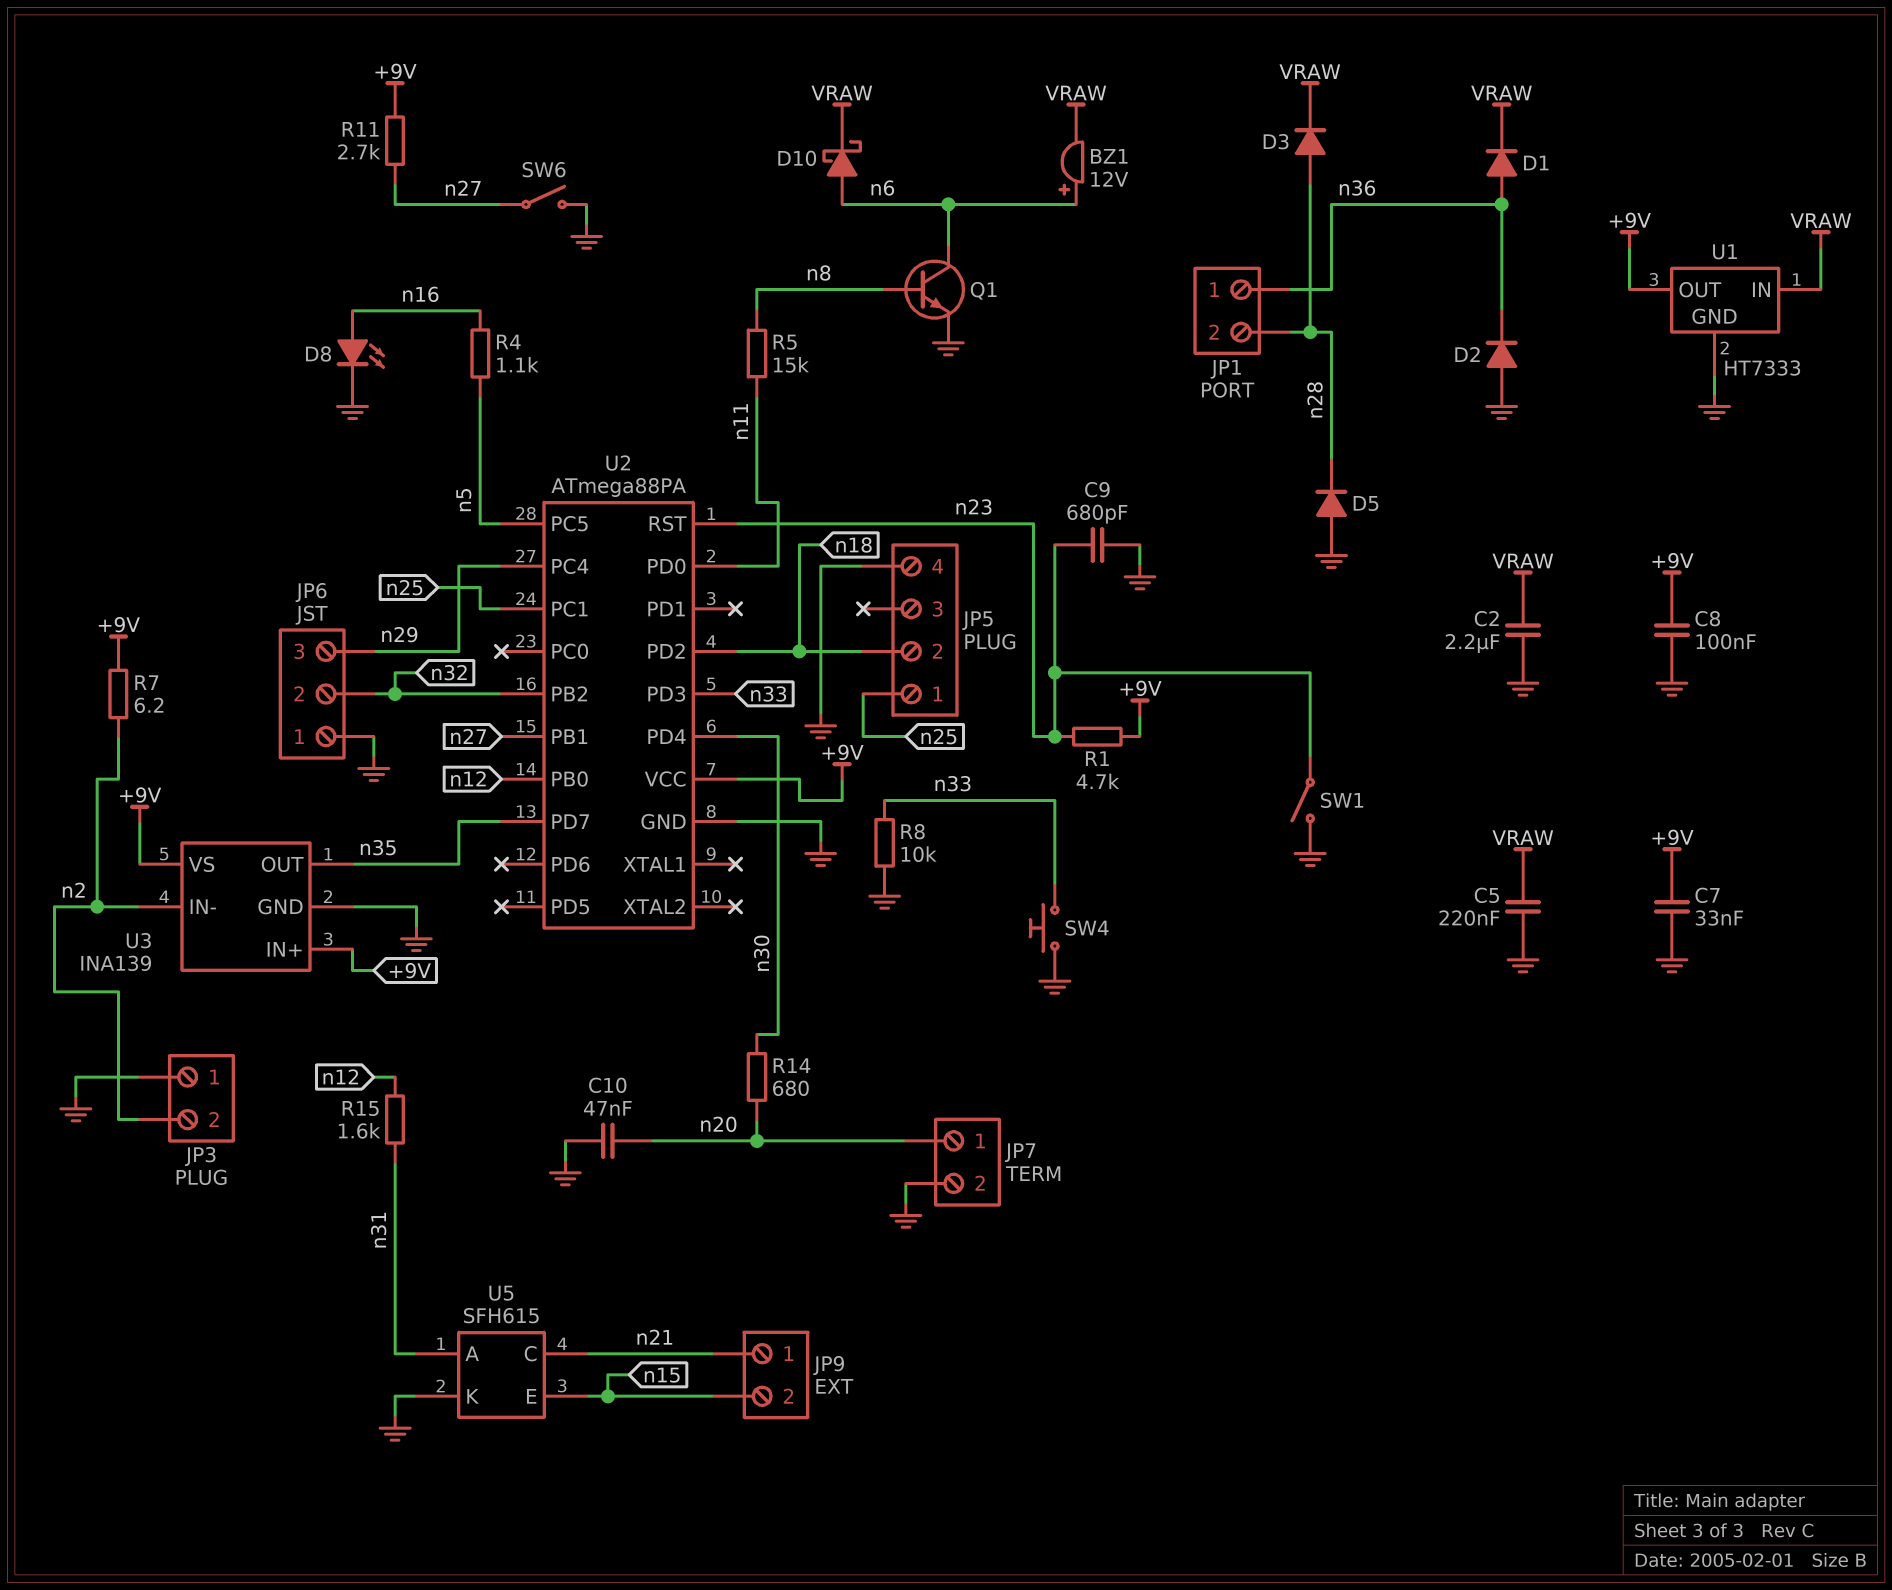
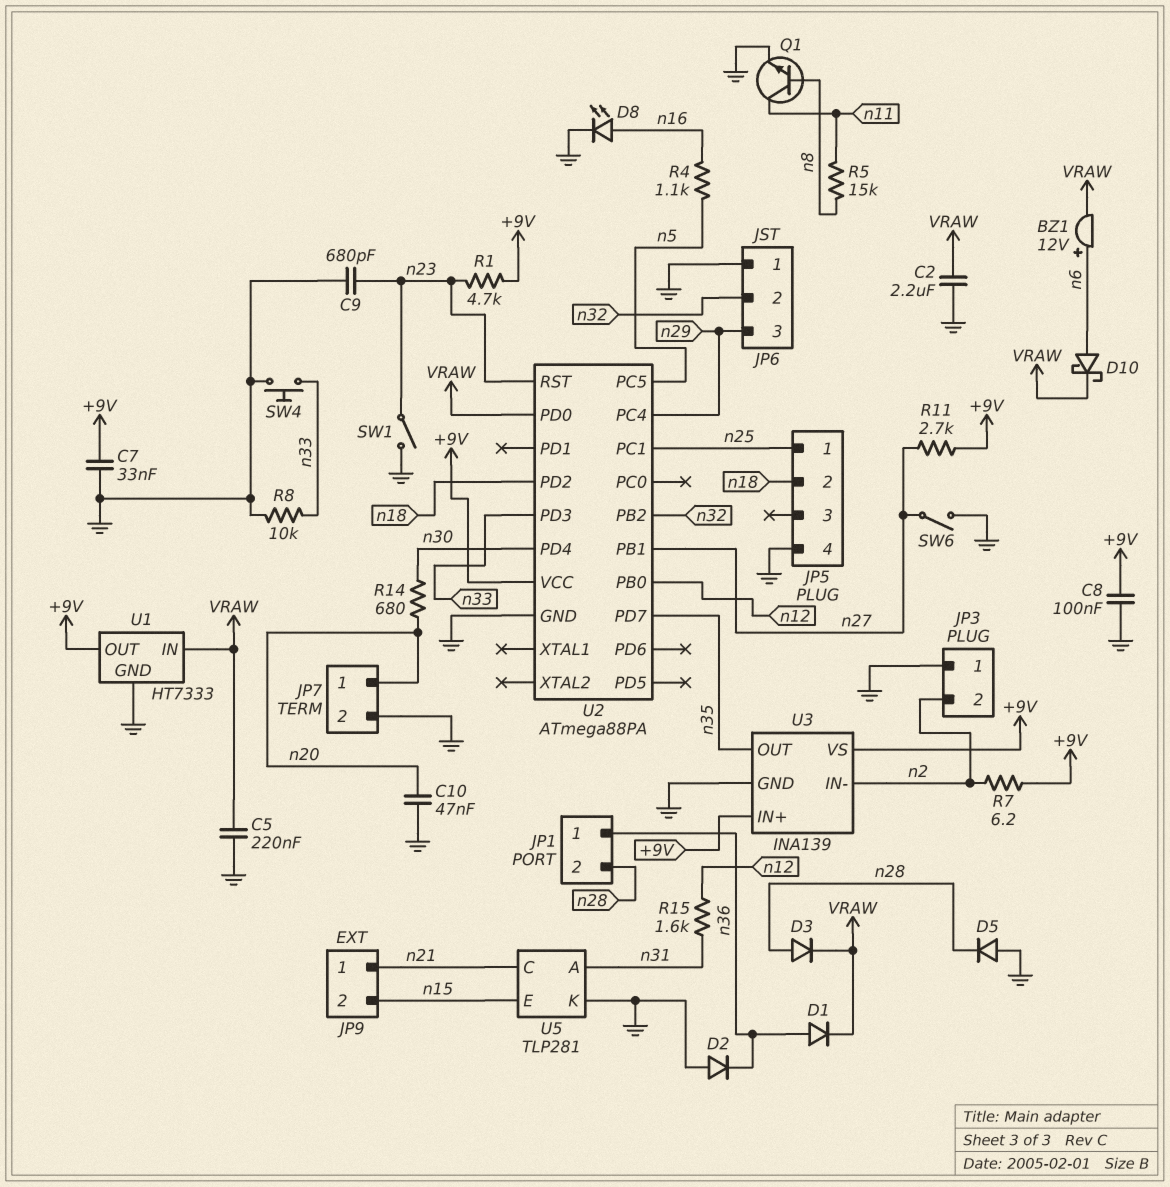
Q1: NPN (B n8, C n6, E GND) -> NPN (B n8, C n11, E GND)
U2 pin PD0: n11 -> VRAW
U5: SFH615 -> TLP281

